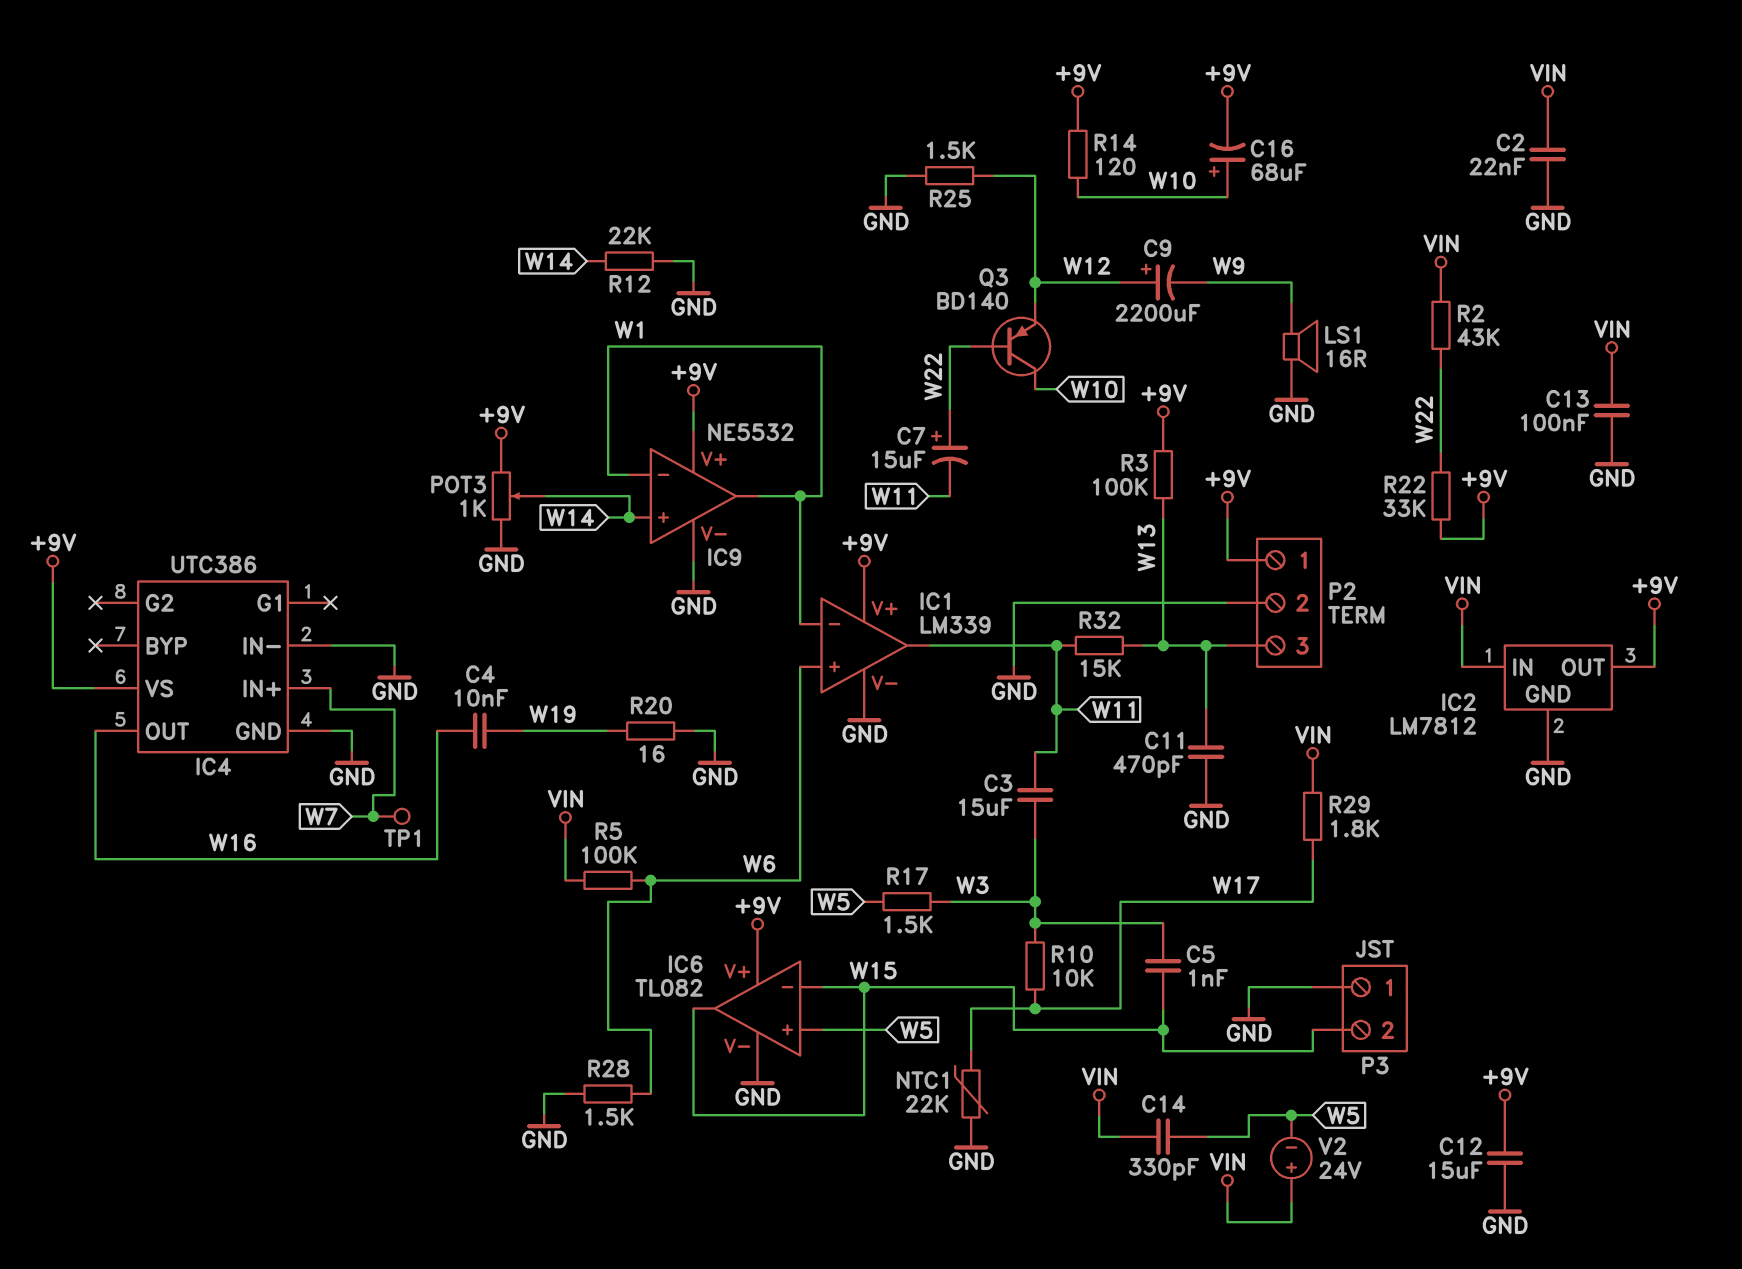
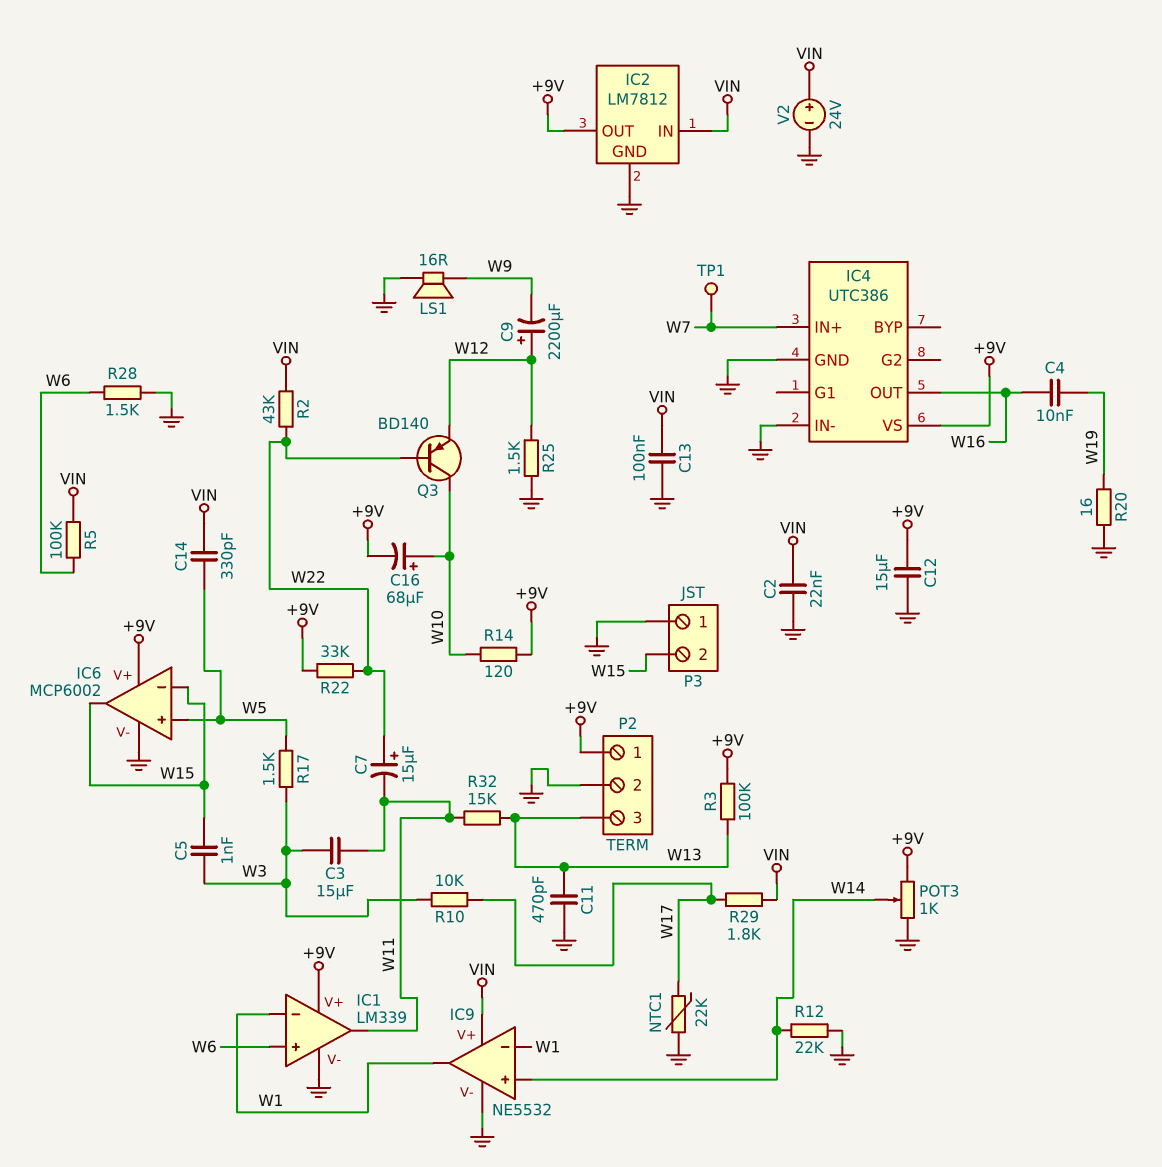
IC6: TL082 -> MCP6002
IC9 pin V+: +9V -> VIN
V2: 24V (plus VIN, minus W5) -> 24V (plus VIN, minus GND)

